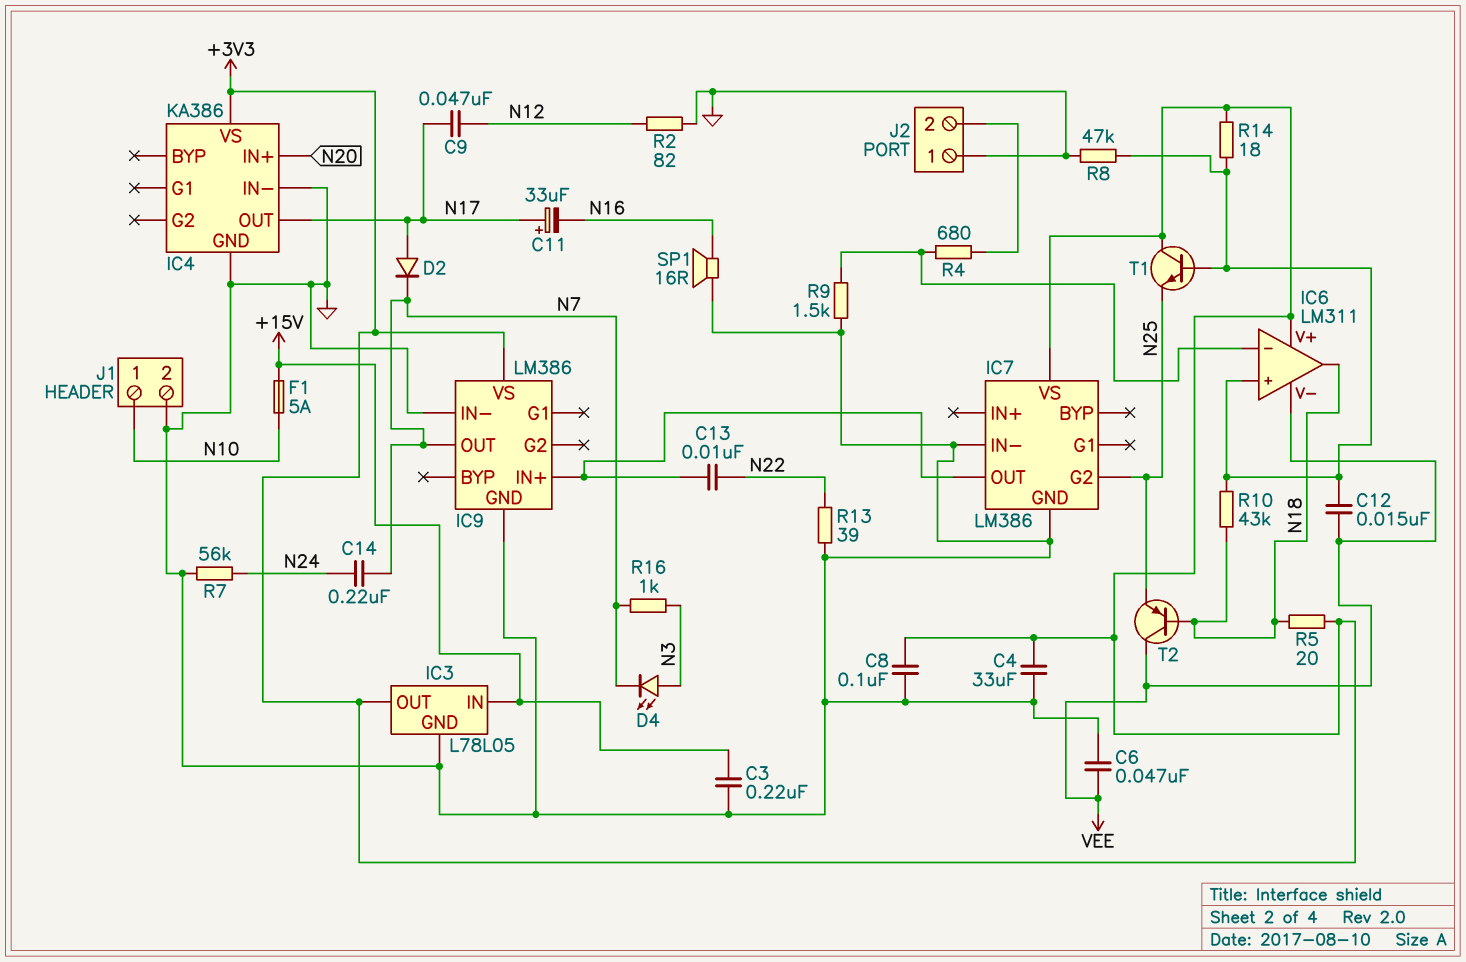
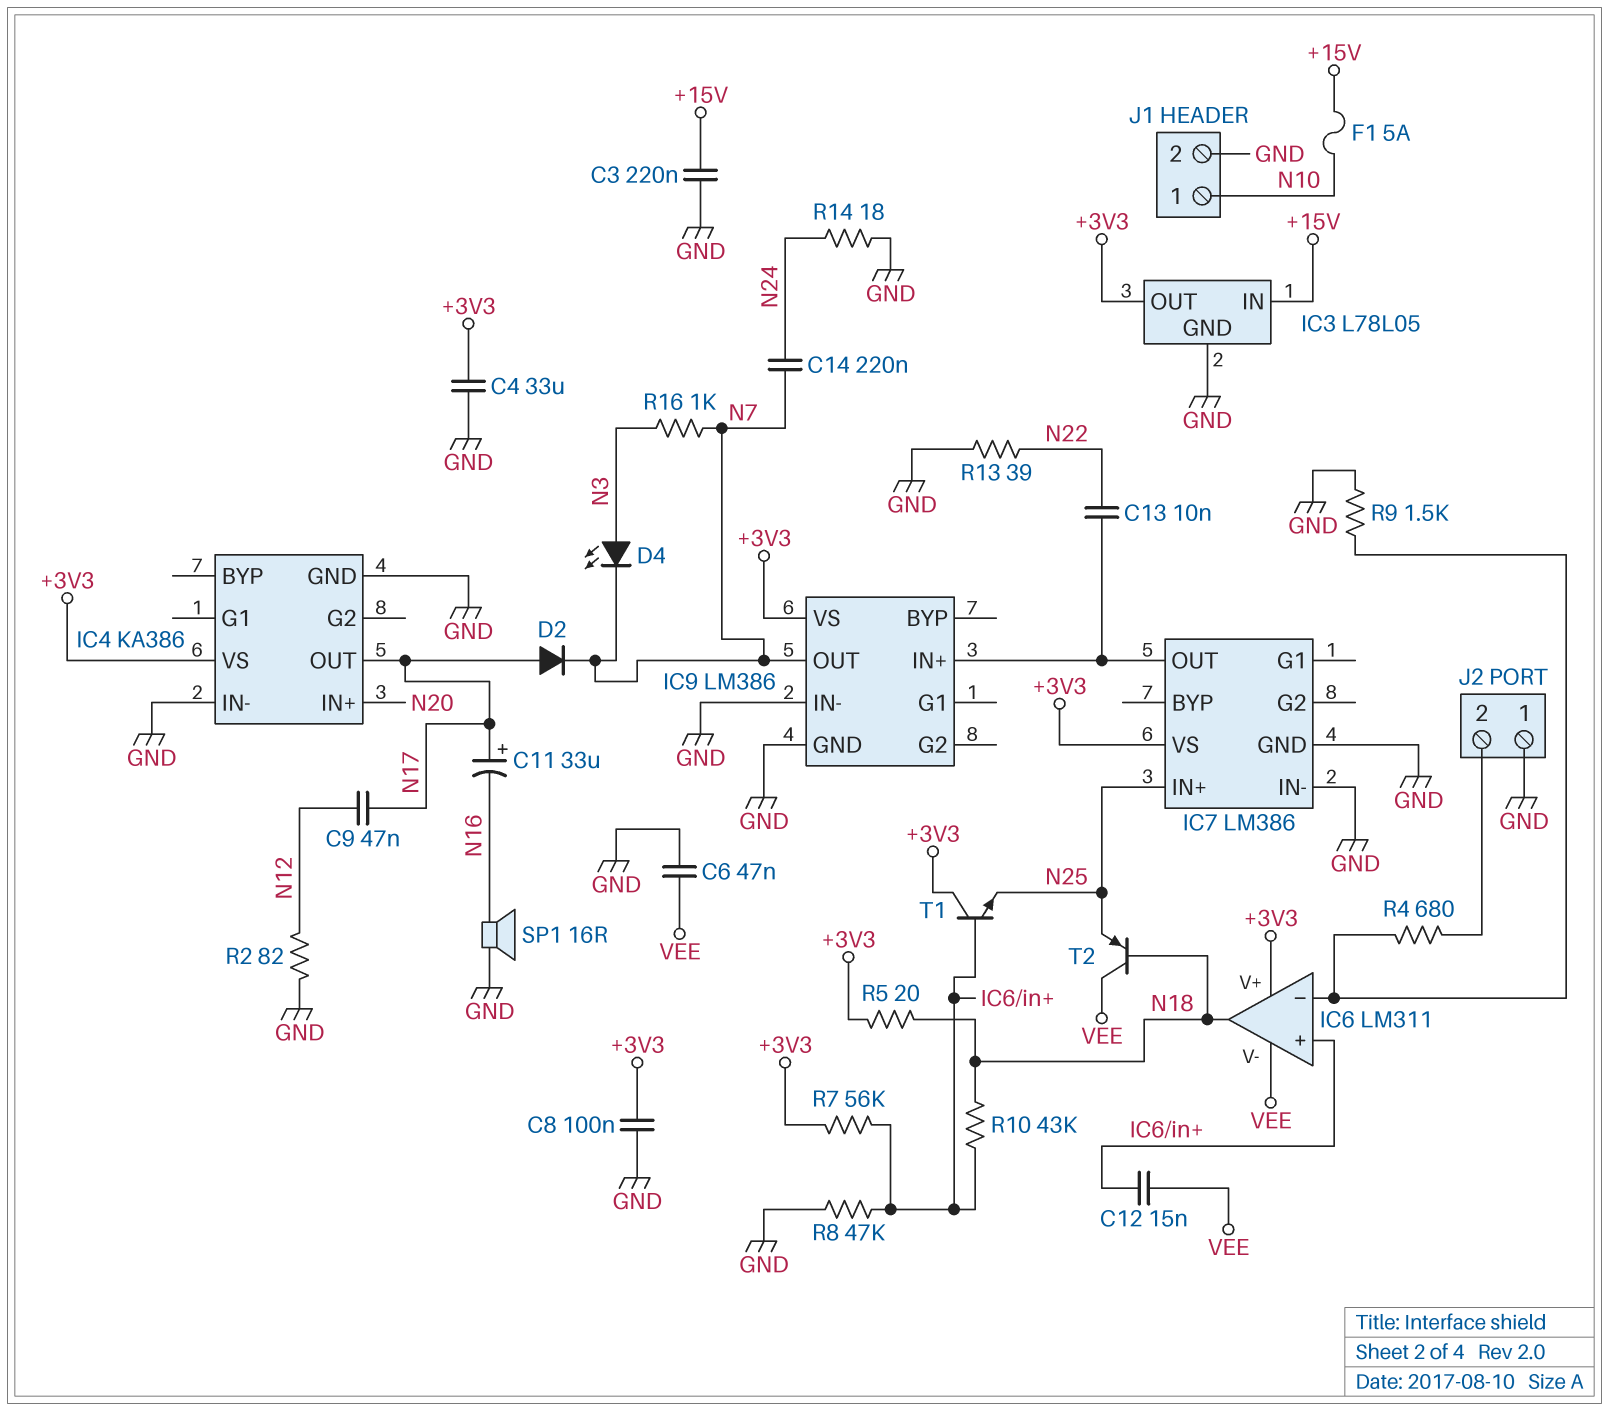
IC7 pin G2: N25 -> none
IC7 pin IN+: none -> N25
R7: 56k (GND, N24) -> 56k (+3V3, IC6/in+)
R14: 18 (+3V3, IC6/in+) -> 18 (GND, N24)

